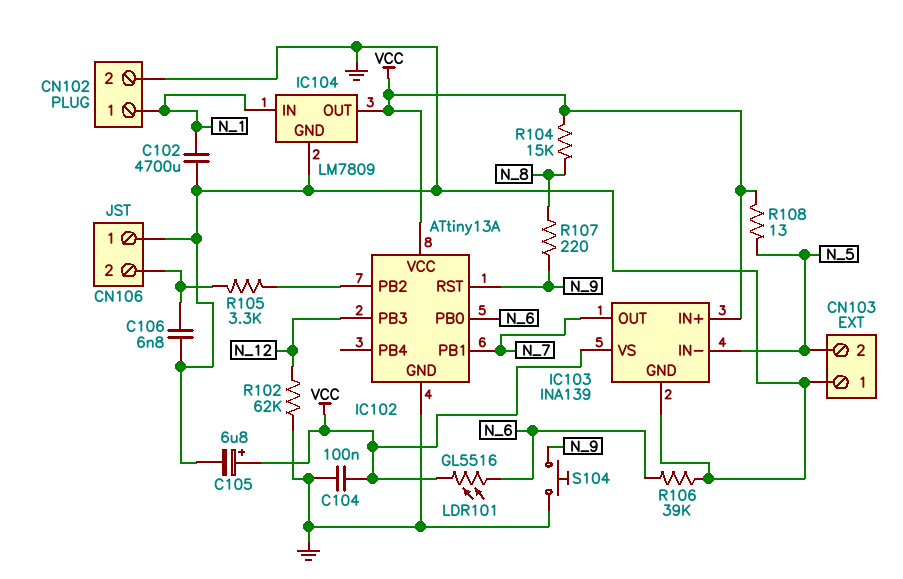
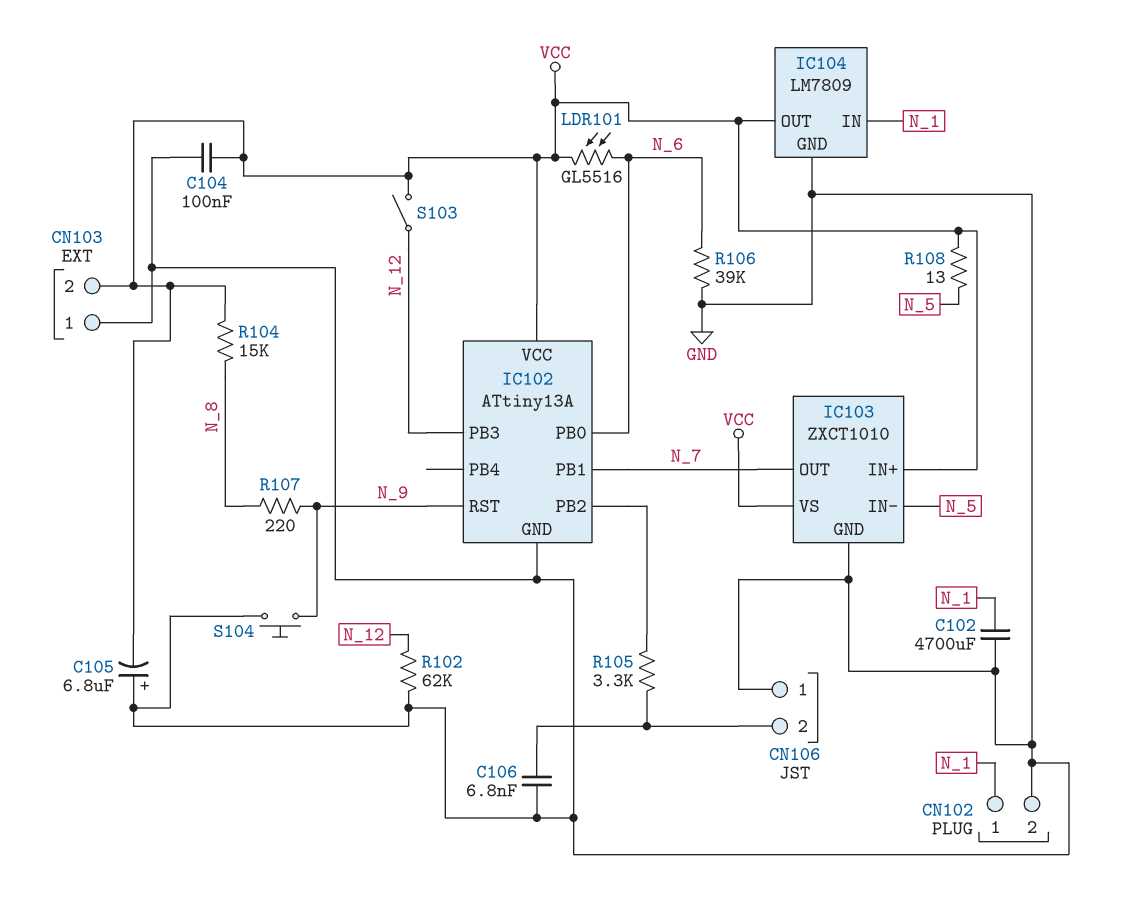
C105: 6.8uF (plus VCC, minus GND) -> 6.8uF (plus GND, minus VCC)
CN103 pin 2: N_5 -> VCC
IC103: INA139 -> ZXCT1010
S103: none -> switch (N_12, VCC)

